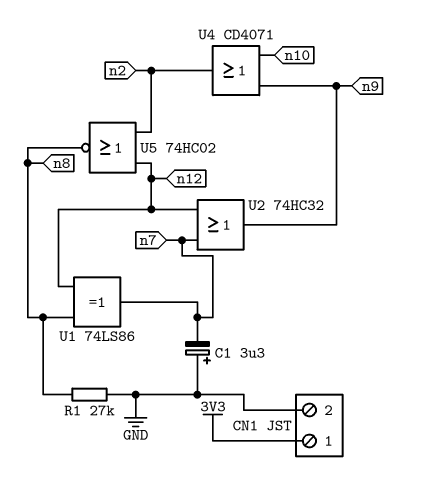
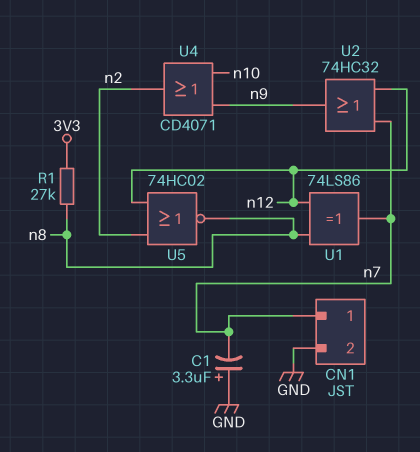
CN1 pin 1: 3V3 -> n7
R1: 27k (GND, n8) -> 27k (3V3, n8)

